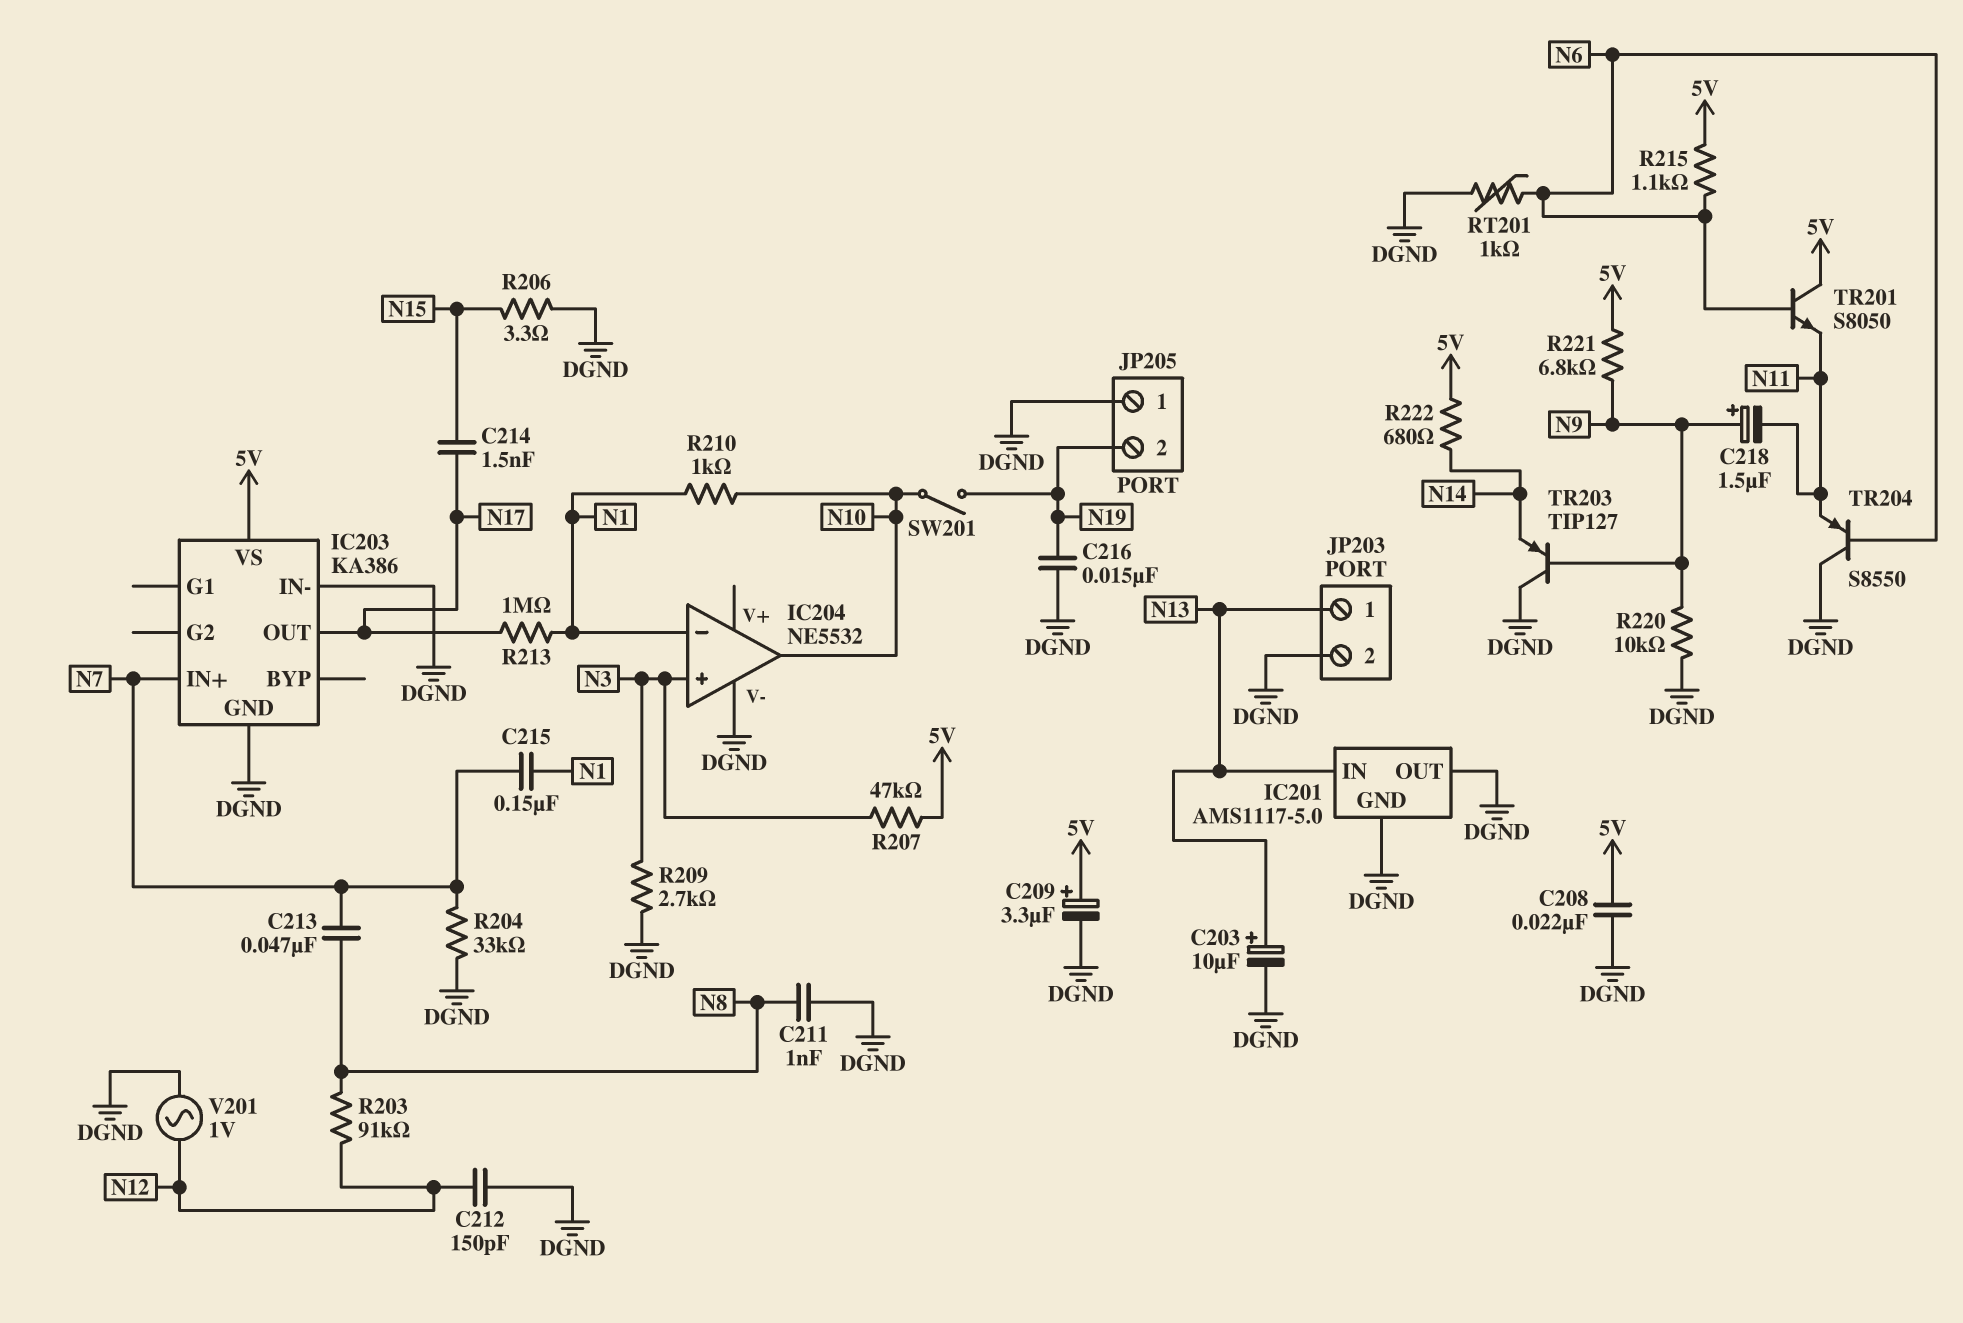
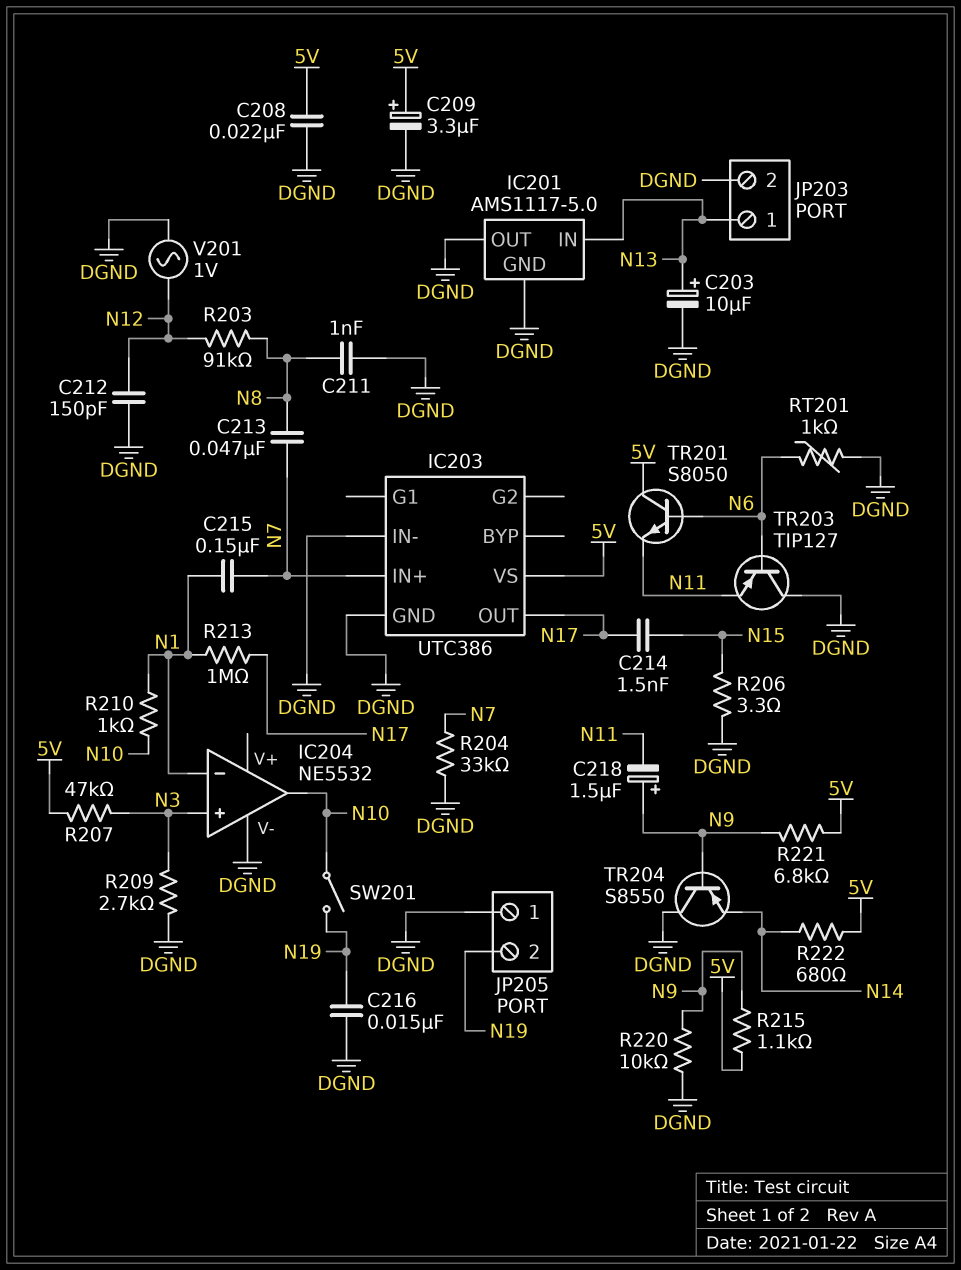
IC203: KA386 -> UTC386
R215: 1.1k (5V, N6) -> 1.1k (5V, N9)
TR203: PNP TIP127 (B N9, C DGND, E N14) -> PNP TIP127 (B N6, C DGND, E N11)
TR204: PNP S8550 (B N6, C DGND, E N11) -> PNP S8550 (B N9, C DGND, E N14)

